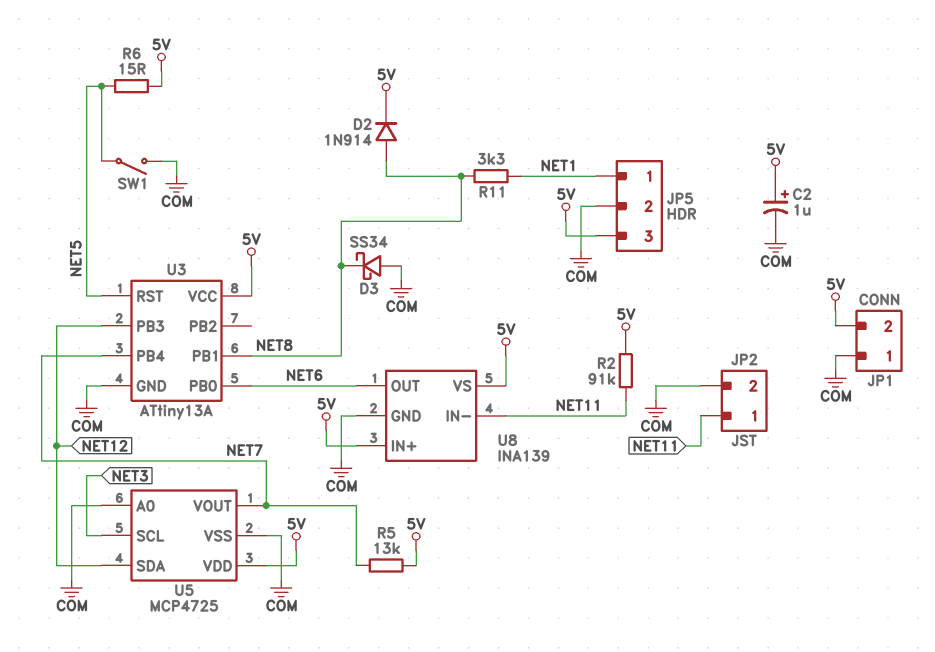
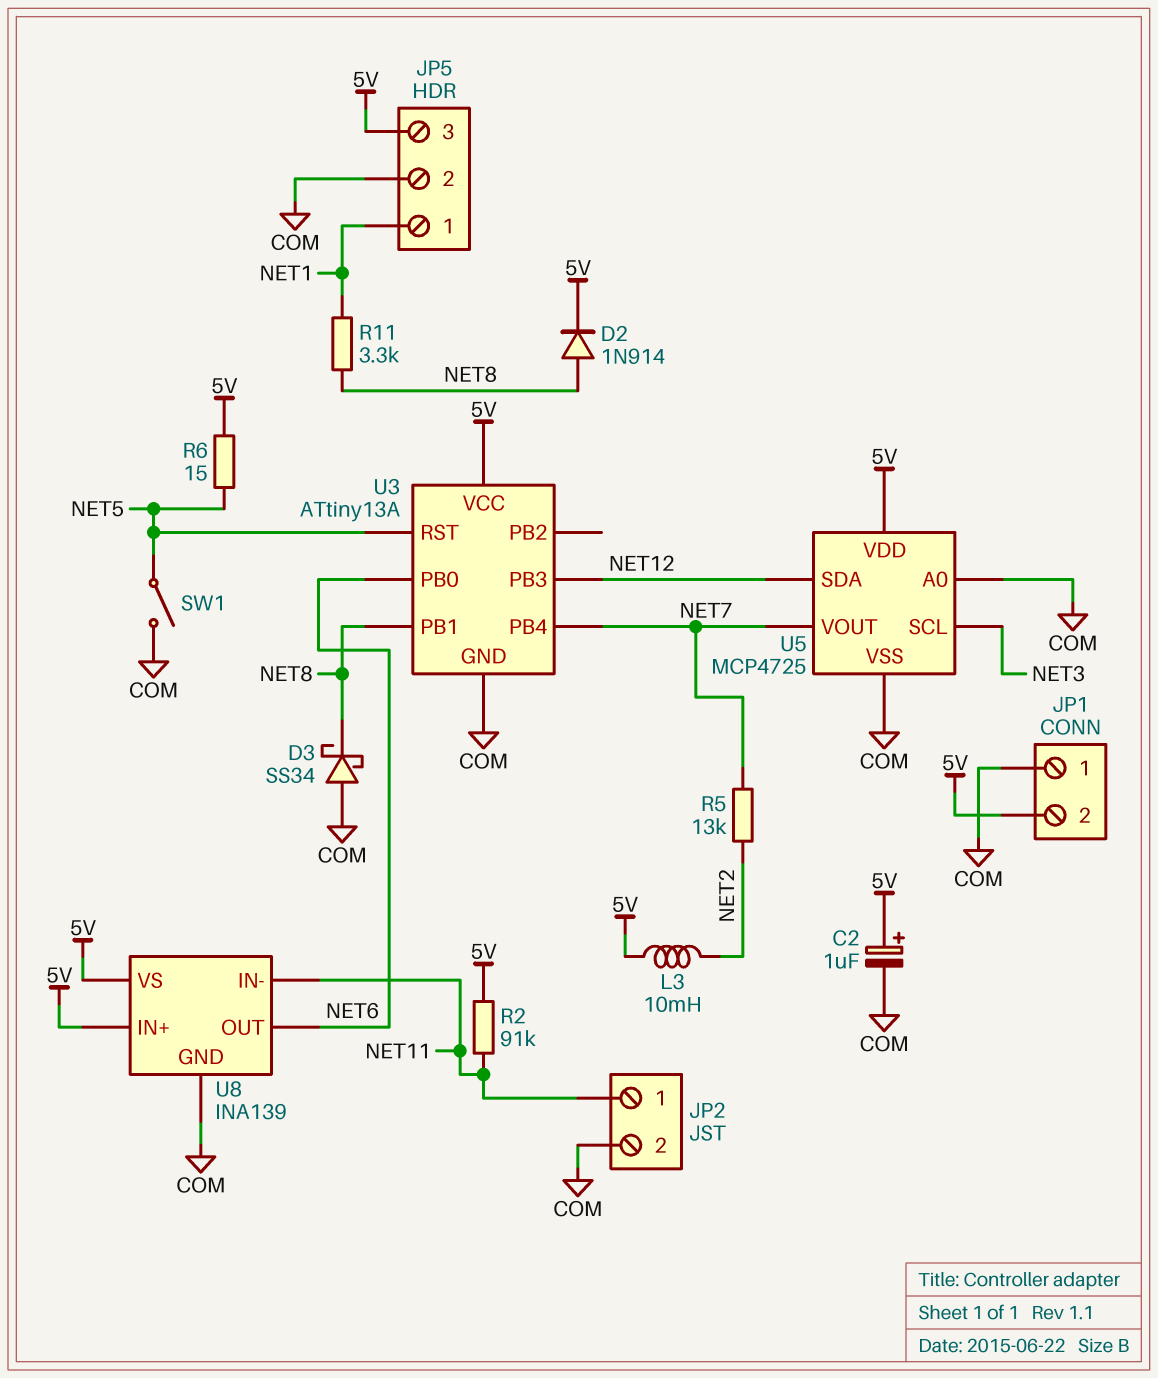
L3: none -> 10mH (5V, NET2)
R5: 13k (5V, NET7) -> 13k (NET2, NET7)

